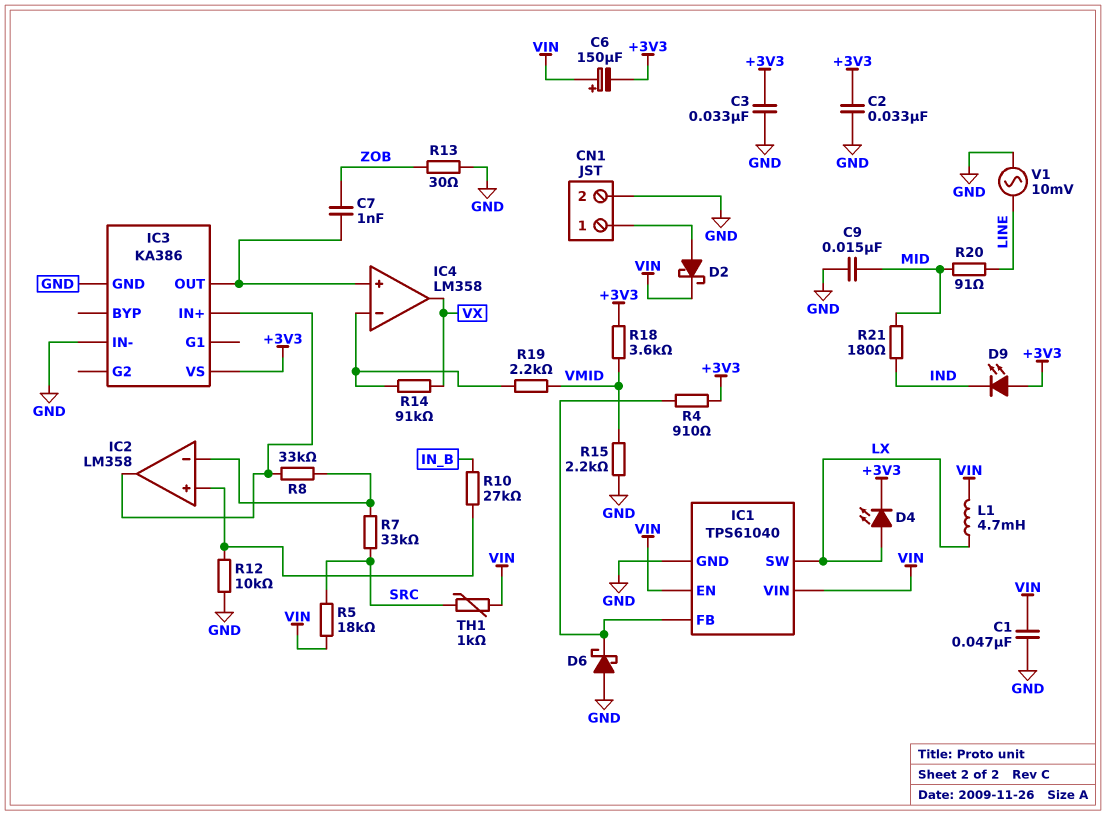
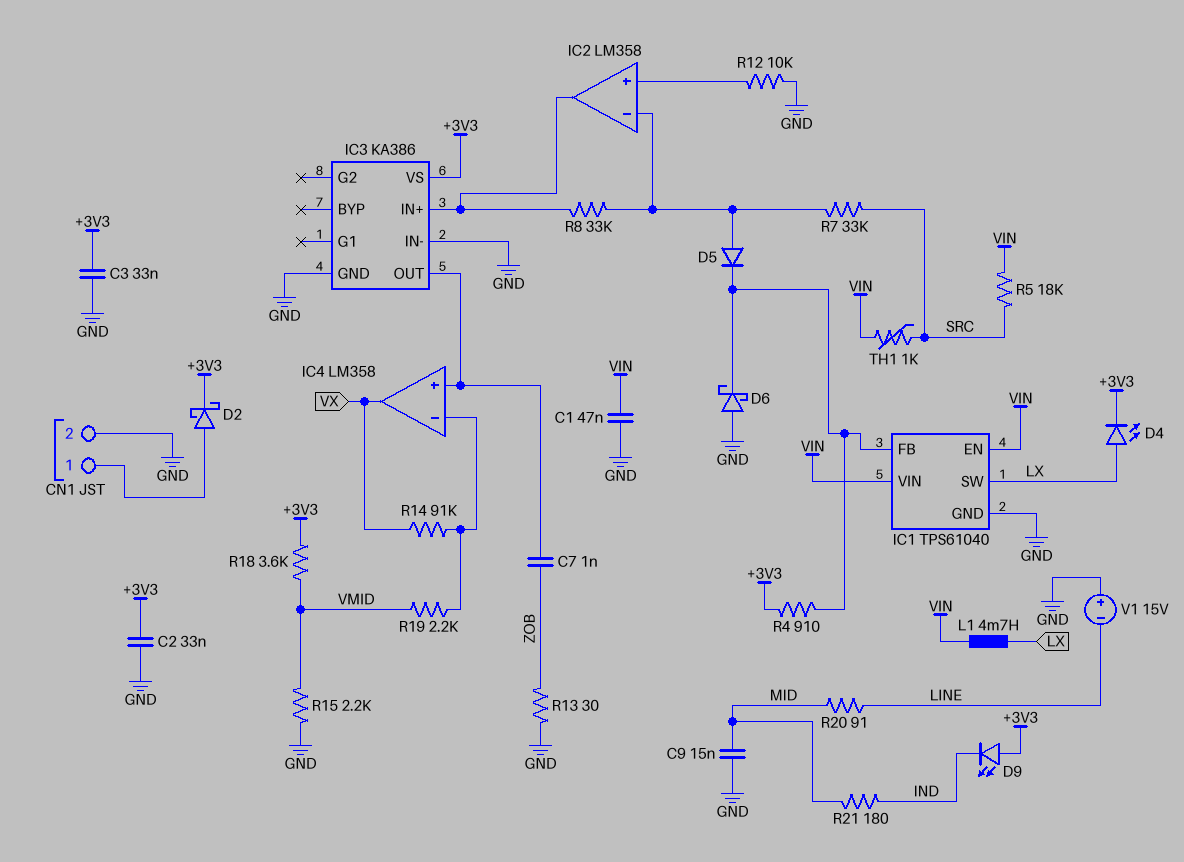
C6: 150uF (plus VIN, minus +3V3) -> none
D2: schottky (A CN1/1, K VIN) -> schottky (A CN1/1, K +3V3)
D5: none -> diode (A IC2/in-, K IC1/FB)
R10: 27k (IC2/in+, IN_B) -> none
V1: AC 10mV (GND, LINE) -> 15V (plus GND, minus LINE)

